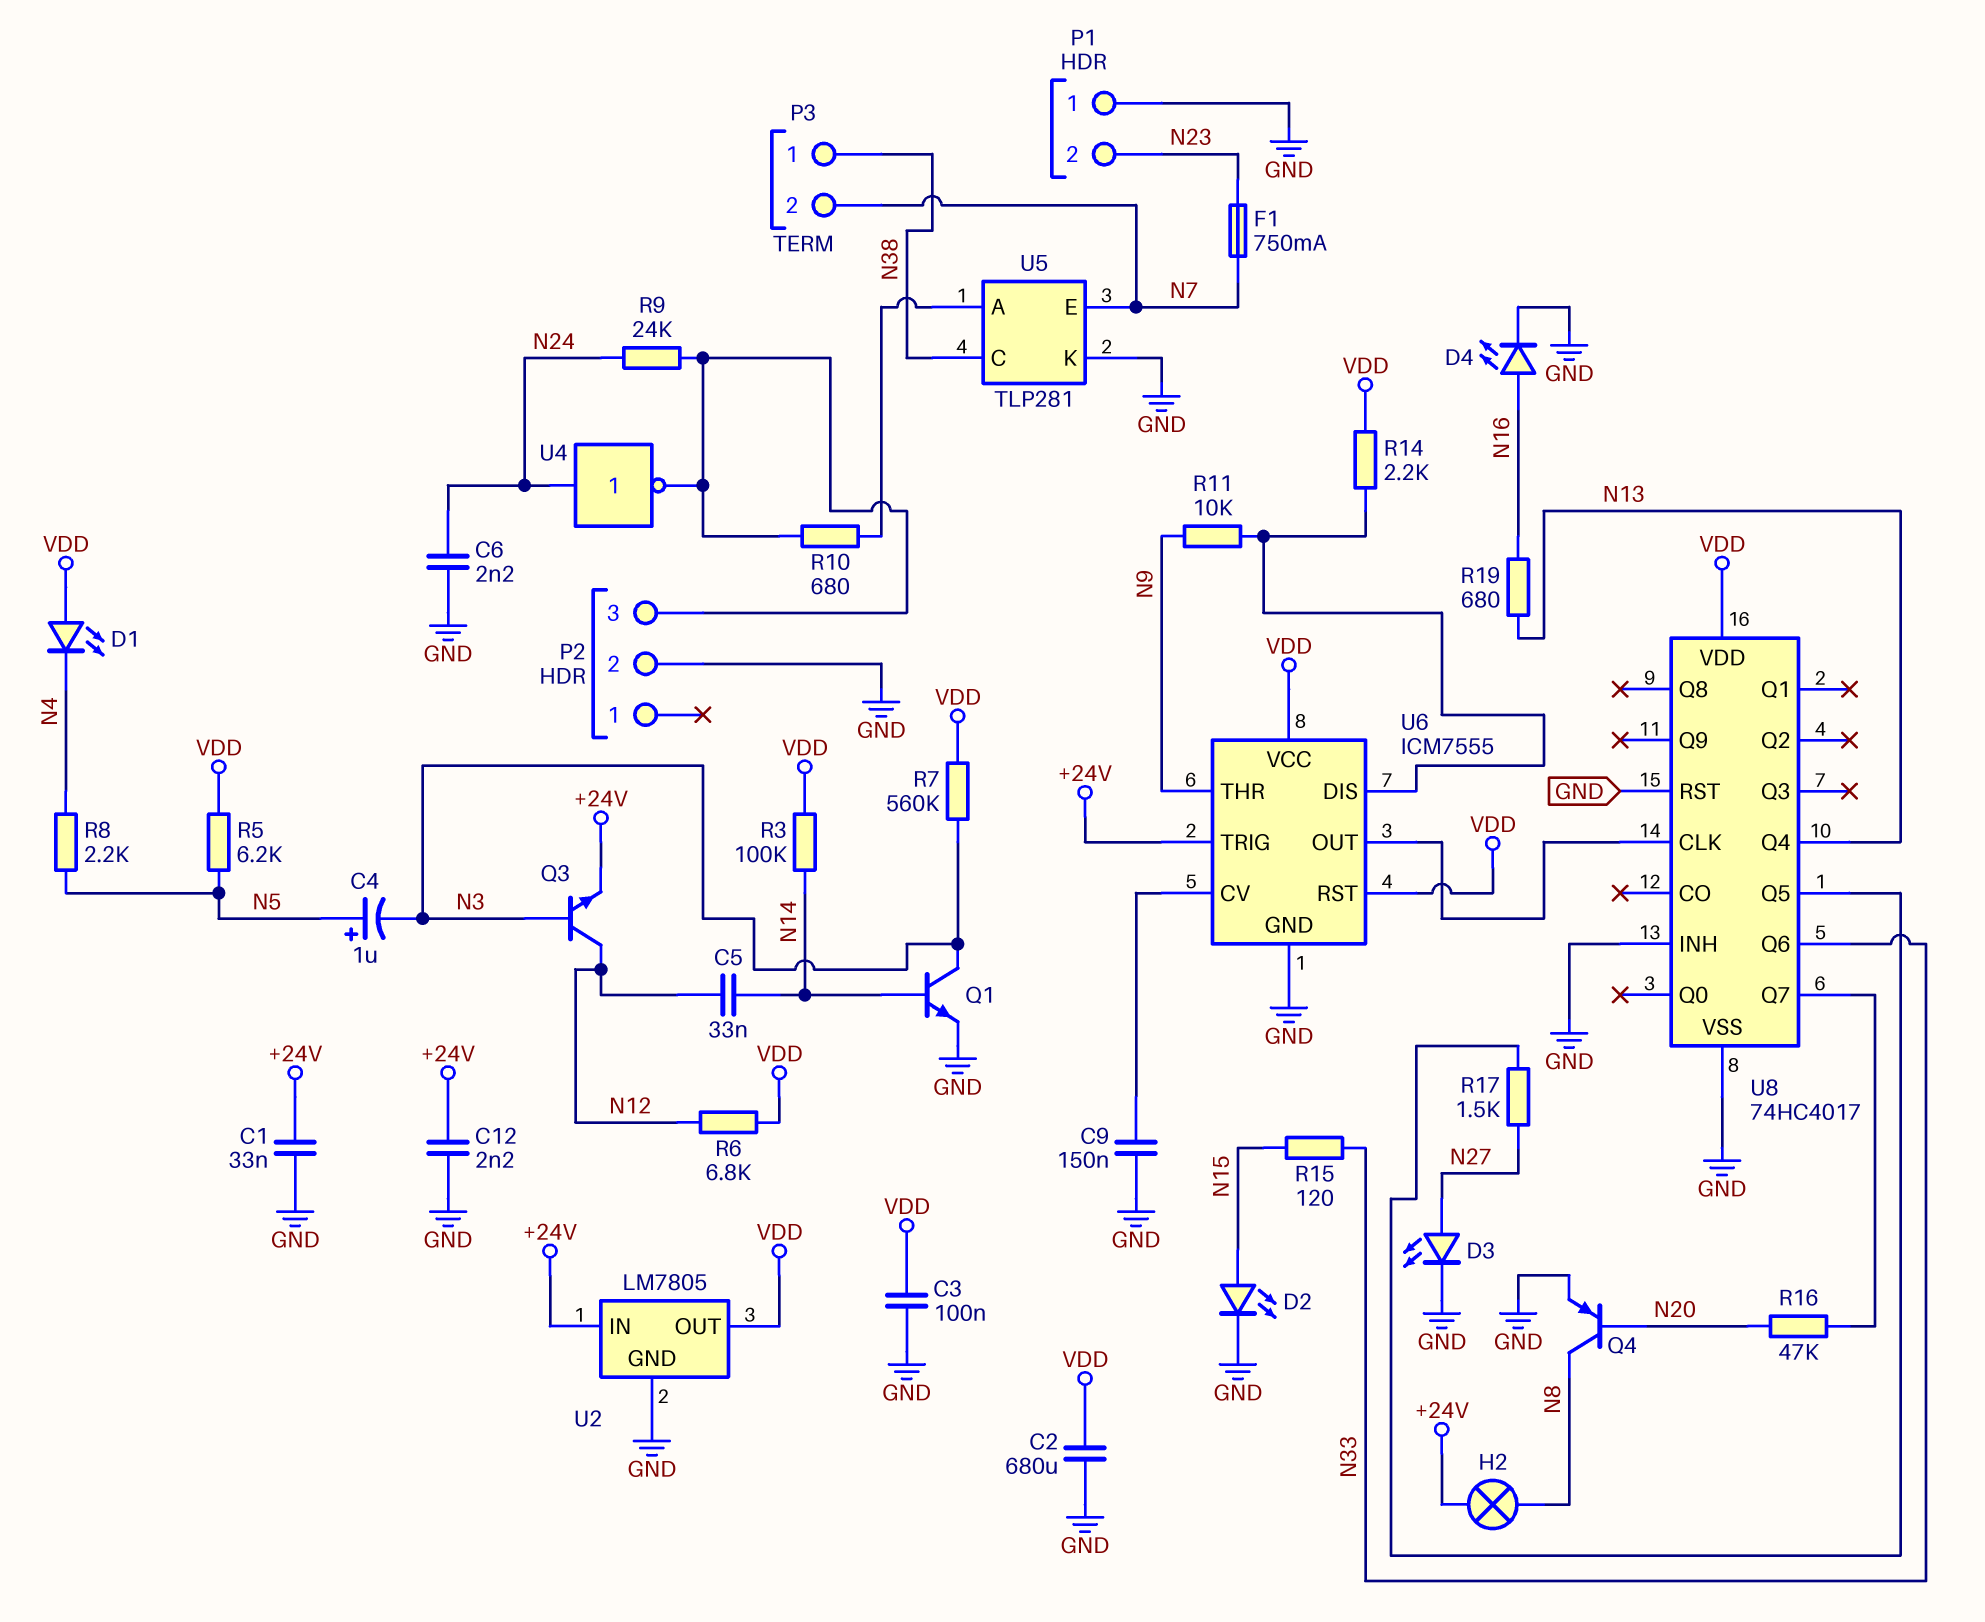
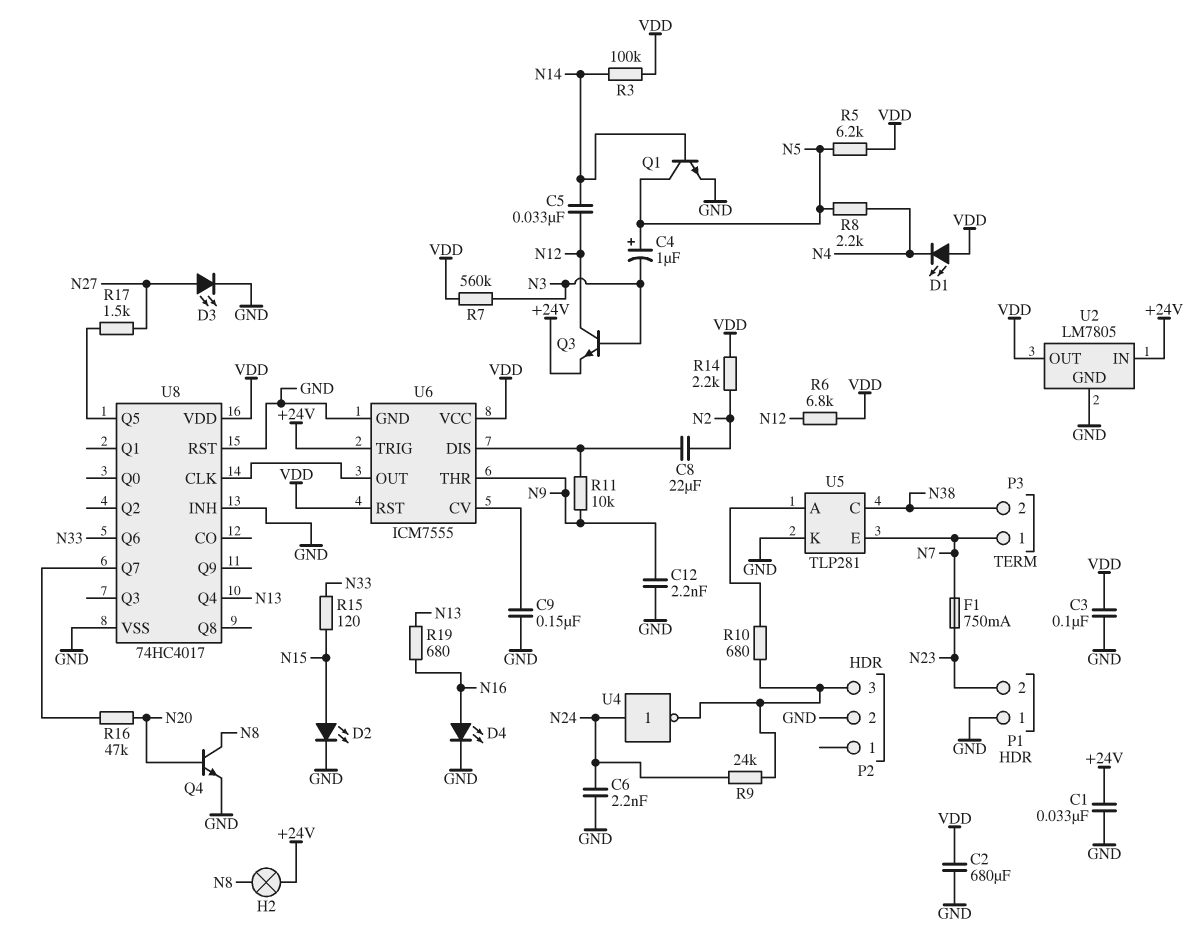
C8: none -> 22uF (N2, U6/DIS)
C12: 2.2nF (+24V, GND) -> 2.2nF (GND, N9)
P3 pin 1: N38 -> N7
P3 pin 2: N7 -> N38
Q1: NPN (B N14, C N3, E GND) -> NPN (B N14, C N5, E GND)
Q4: PNP (B N20, C N8, E GND) -> NPN (B N20, C N8, E GND)
R14: 2.2k (U6/DIS, VDD) -> 2.2k (N2, VDD)

